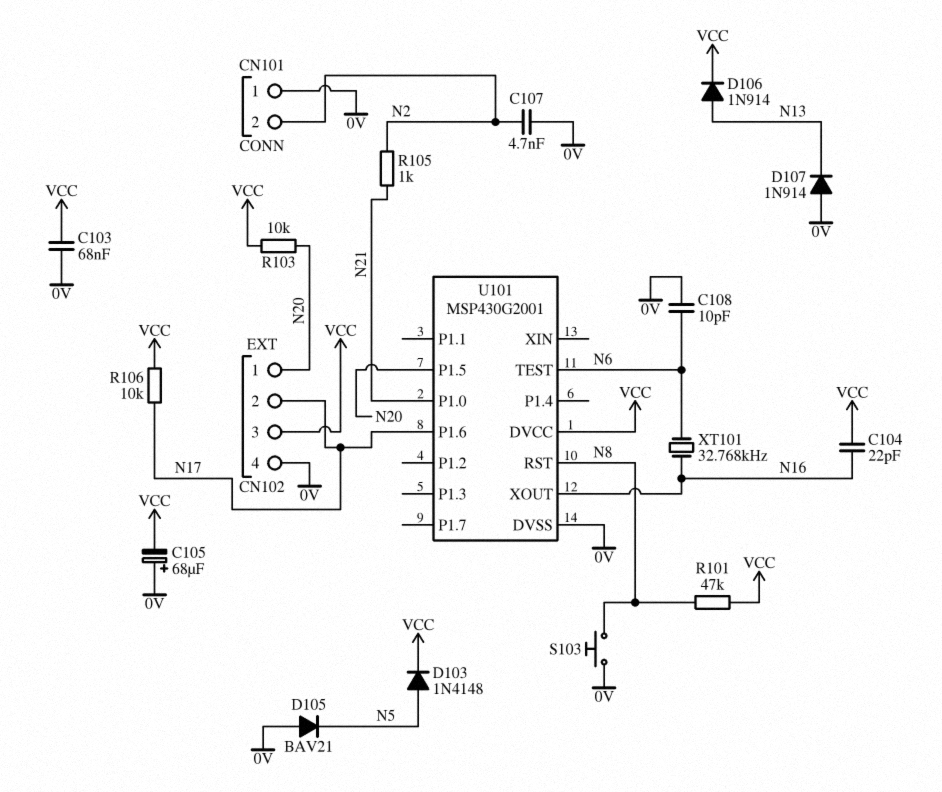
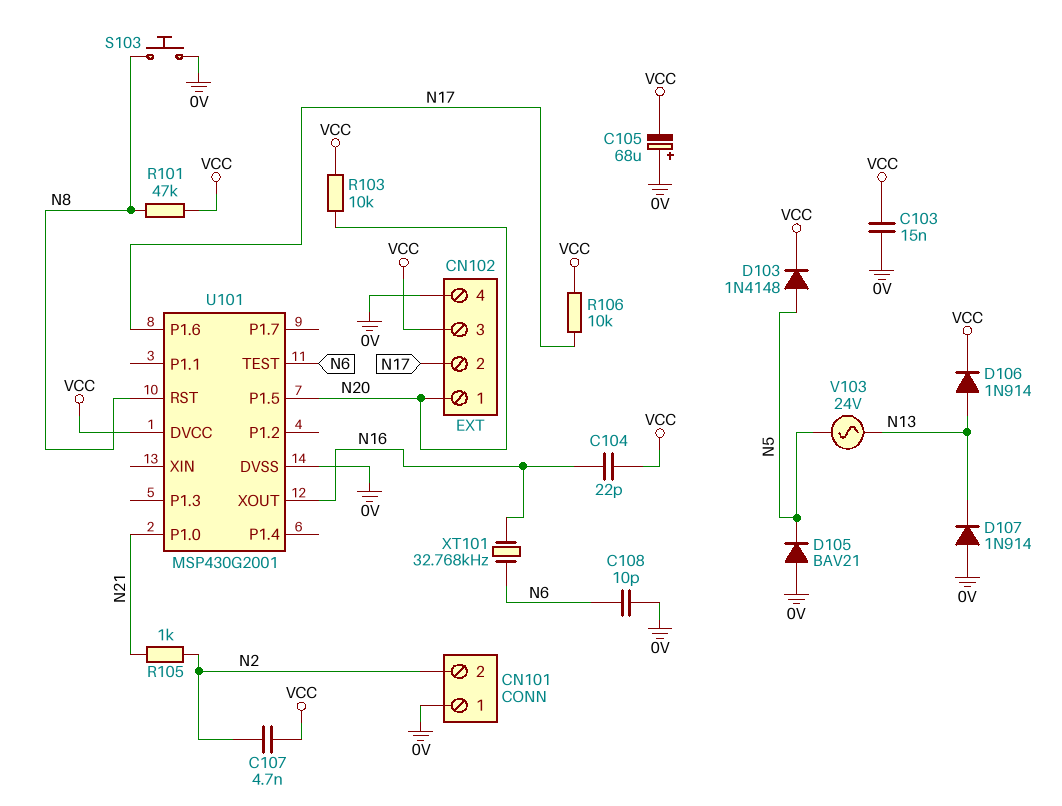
C103: 68nF (0V, VCC) -> 15nF (0V, VCC)
C107: 4.7nF (0V, N2) -> 4.7nF (N2, VCC)
V103: none -> AC 24V (N5, N13)

